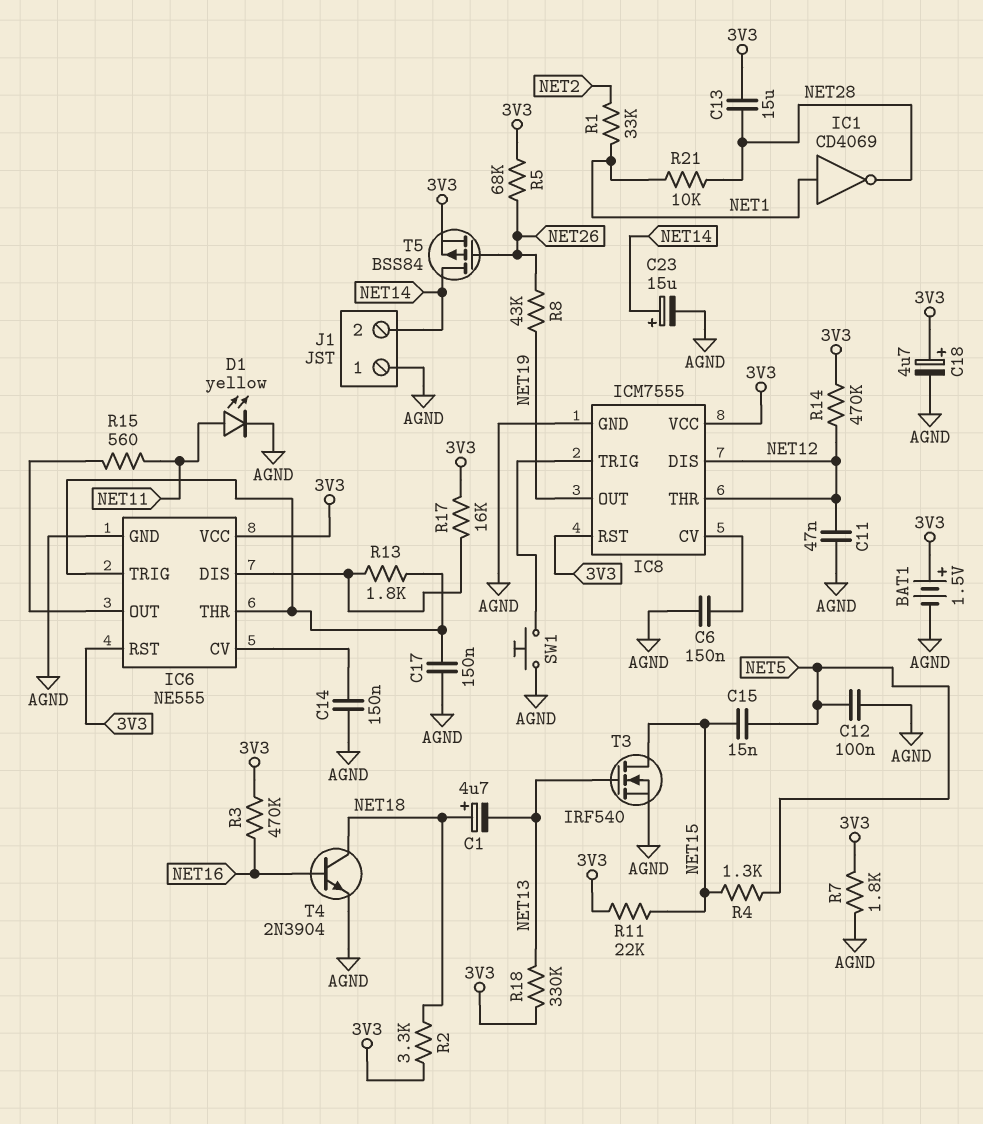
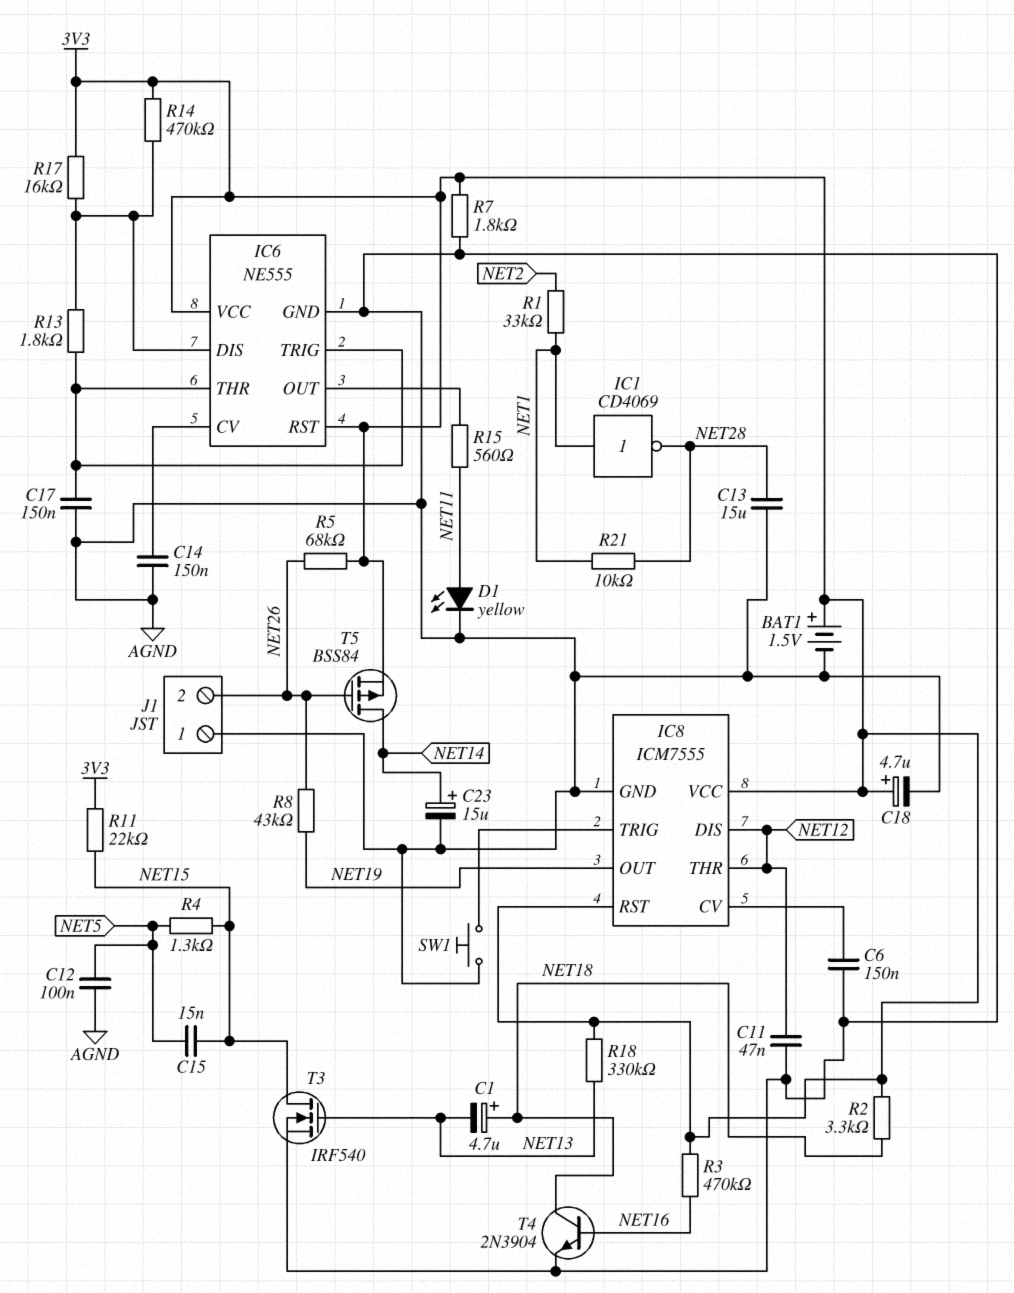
C13: 15uF (3V3, NET28) -> 15uF (AGND, NET28)
J1 pin 2: NET14 -> NET26
R14: 470k (3V3, NET12) -> 470k (3V3, IC6/DIS)

